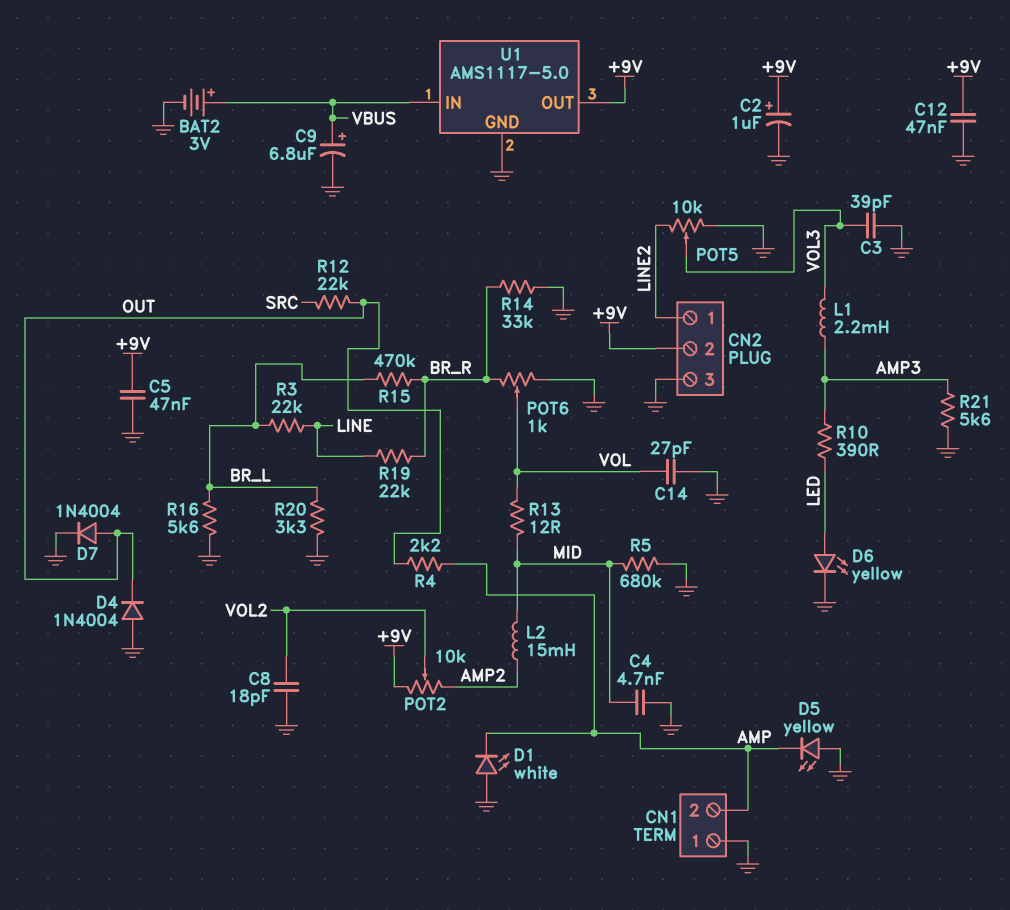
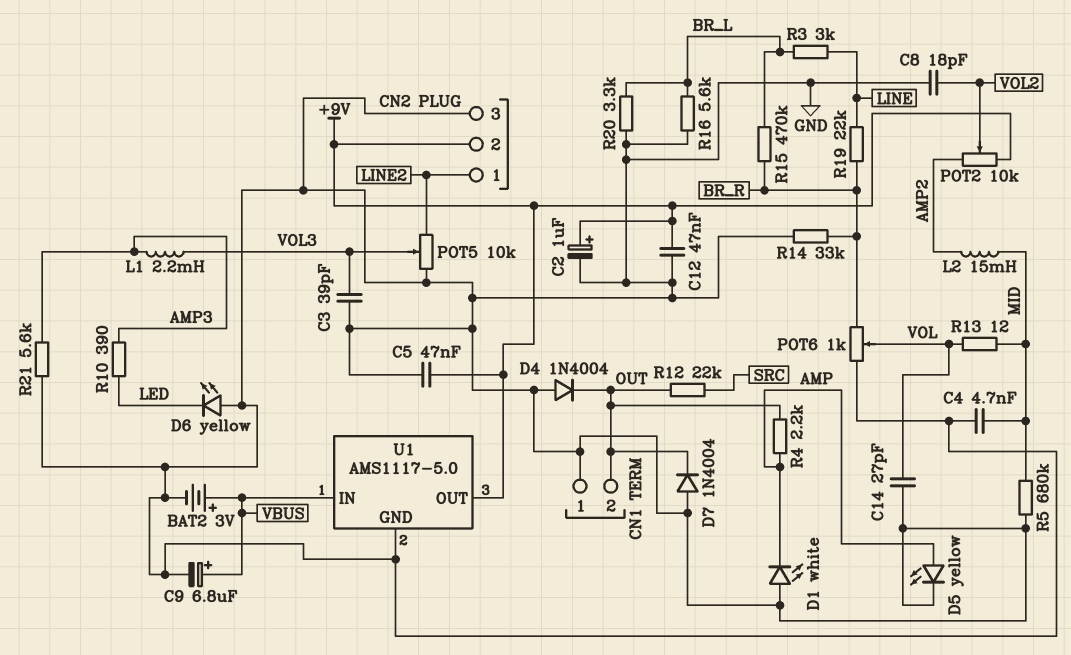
CN1 pin 2: AMP -> OUT
D5: LED yellow (A GND, K AMP) -> LED yellow (A AMP, K GND)
D6: LED yellow (A LED, K GND) -> LED yellow (A GND, K LED)
D7: diode 1N4004 (A OUT, K GND) -> diode 1N4004 (A GND, K OUT)
R3: 22k (BR_L, LINE) -> 3k (BR_L, LINE)

